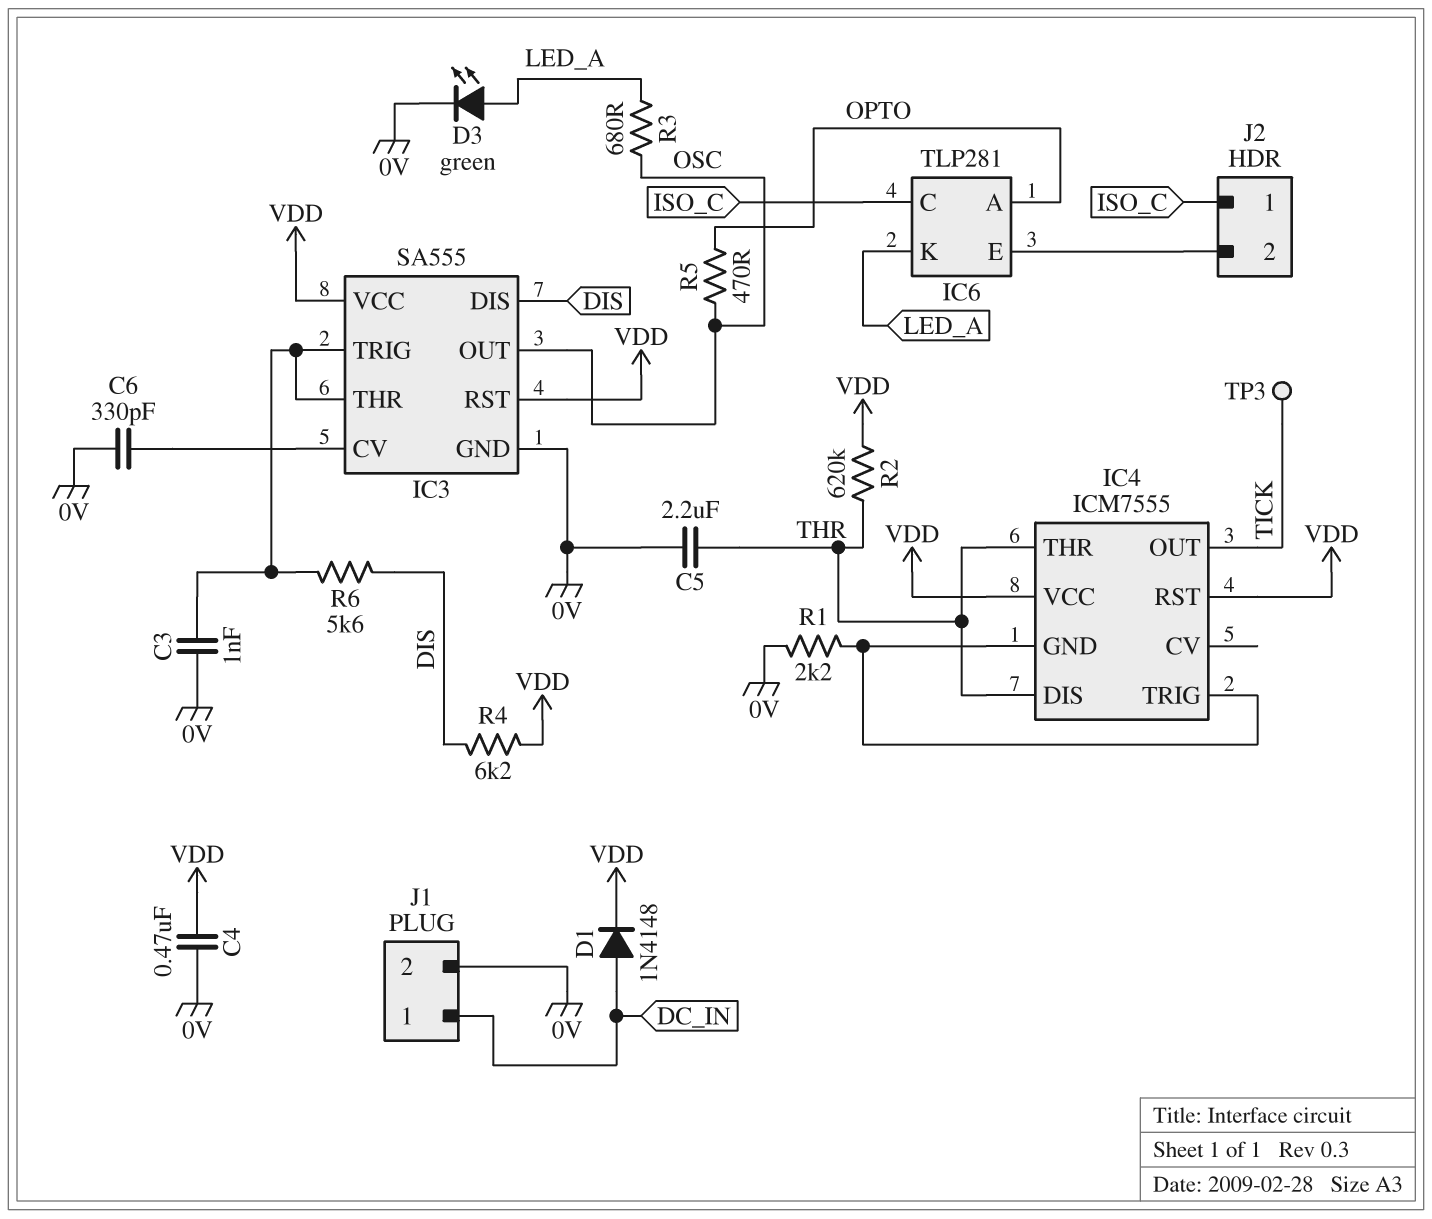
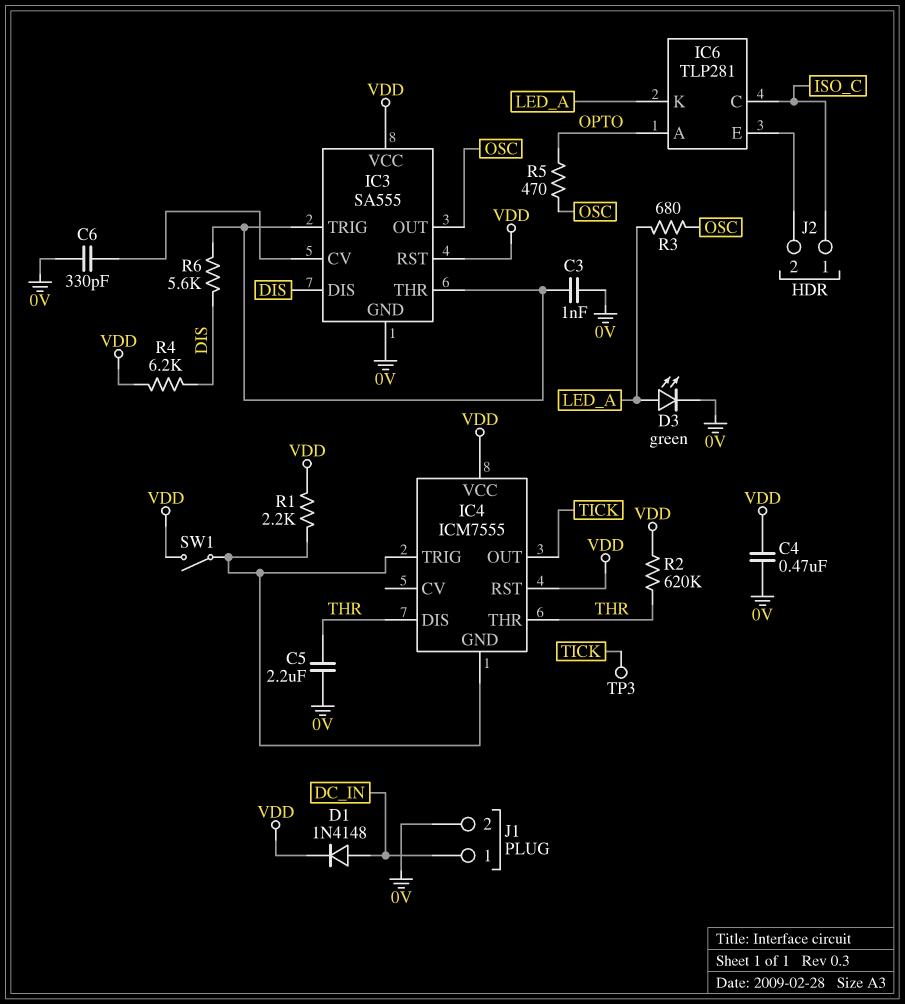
R1: 2.2k (0V, IC4/GND) -> 2.2k (IC4/GND, VDD)
SW1: none -> switch (IC4/GND, VDD)

